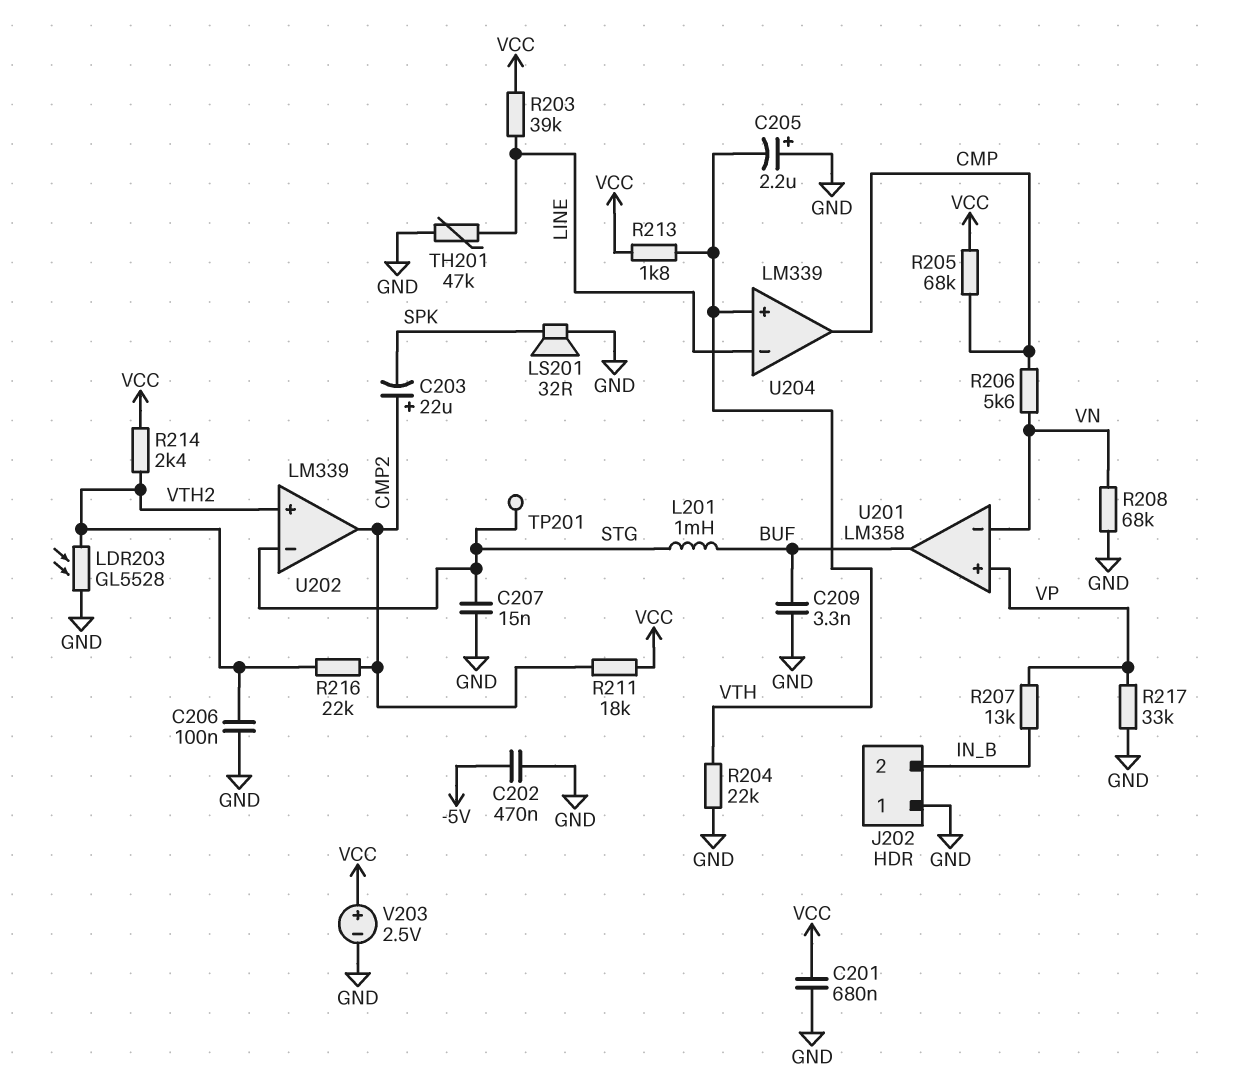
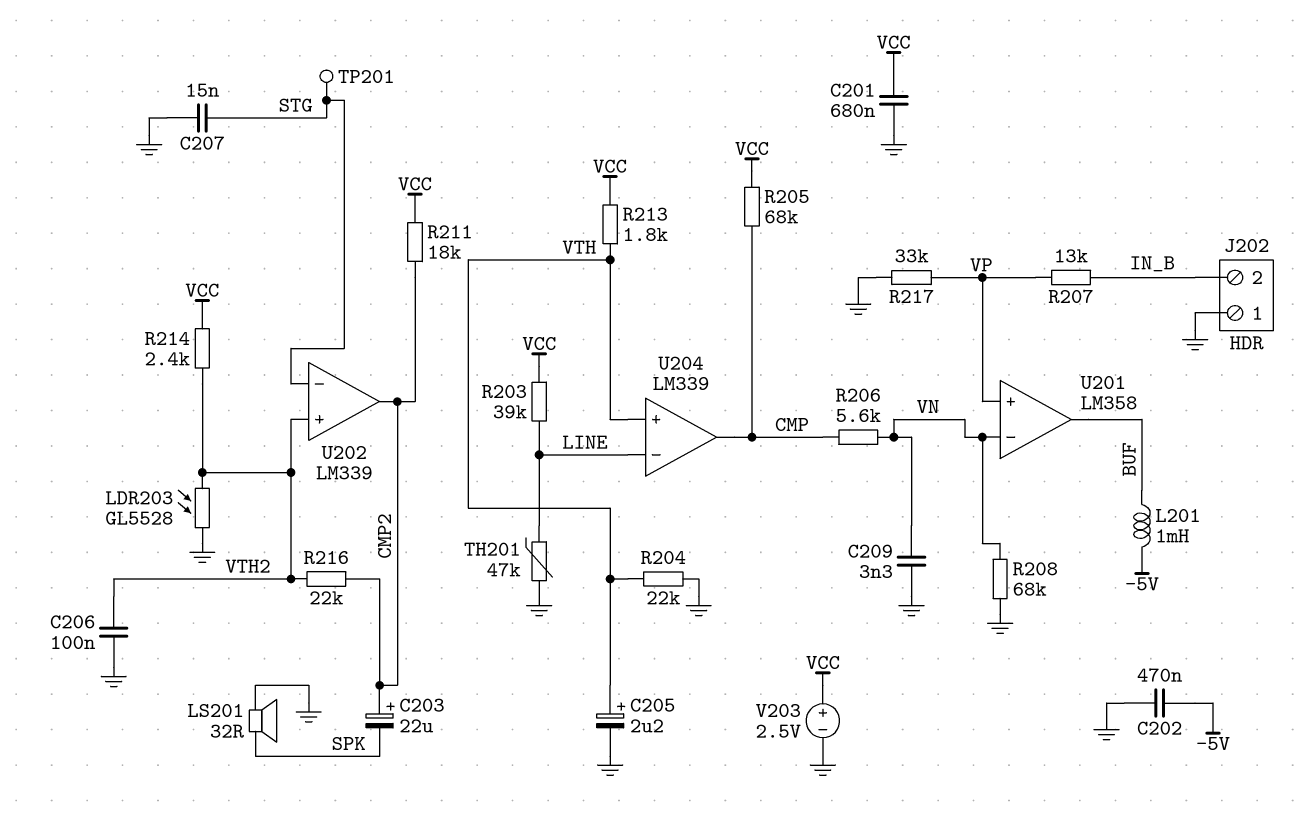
C205: 2.2uF (plus GND, minus VTH) -> 2.2uF (plus VTH, minus GND)
C209: 3.3nF (BUF, GND) -> 3.3nF (GND, VN)
L201: 1mH (BUF, STG) -> 1mH (-5V, BUF)

